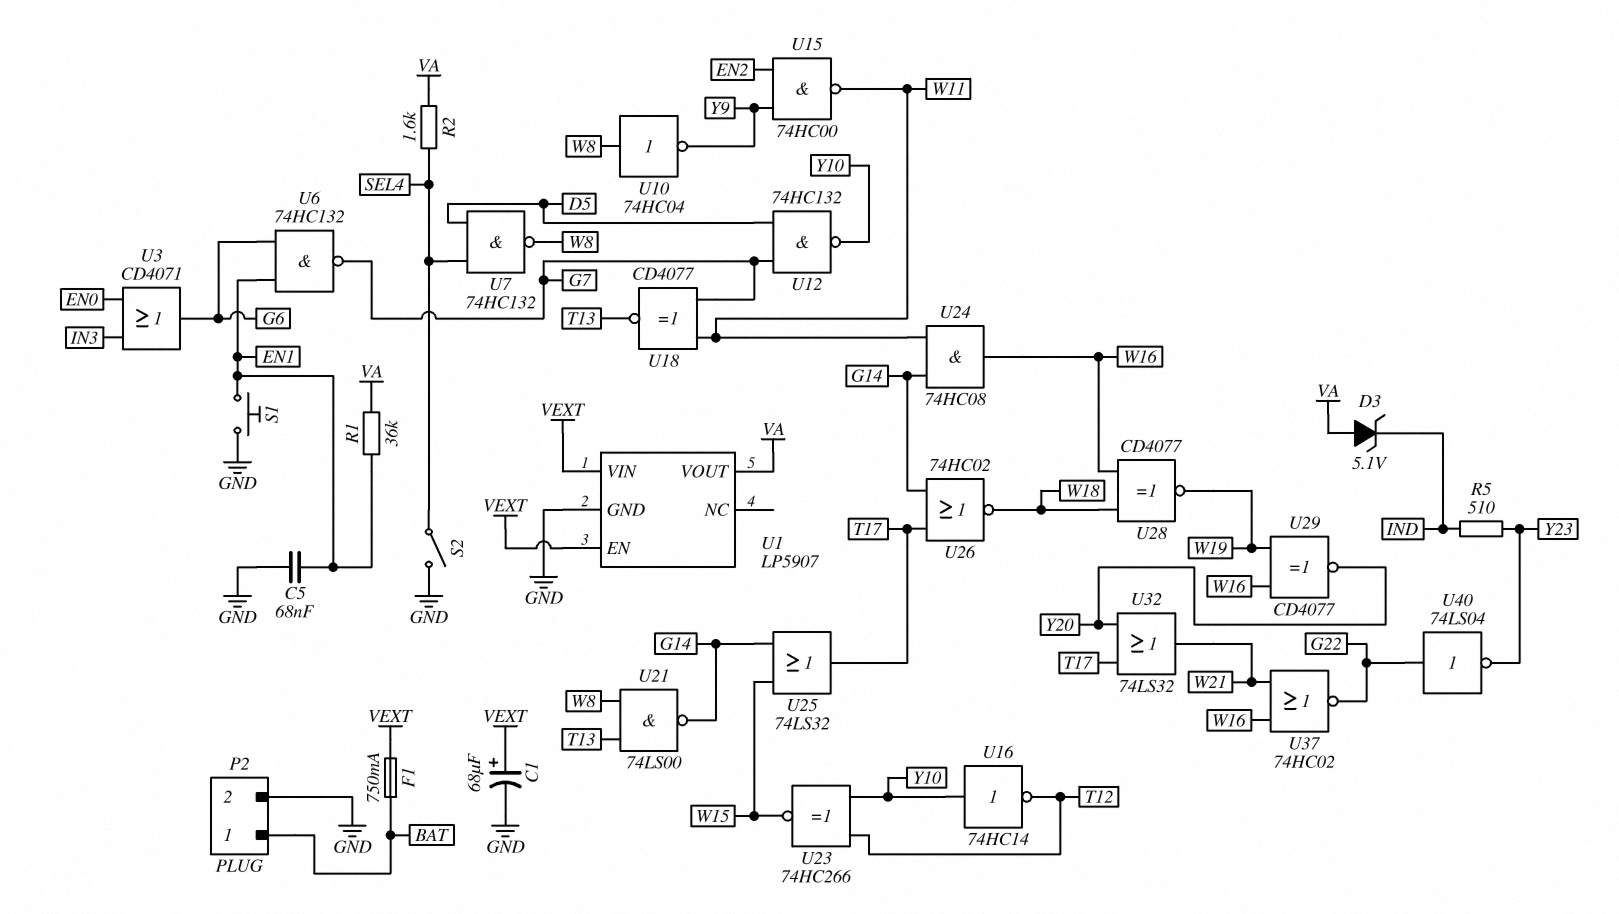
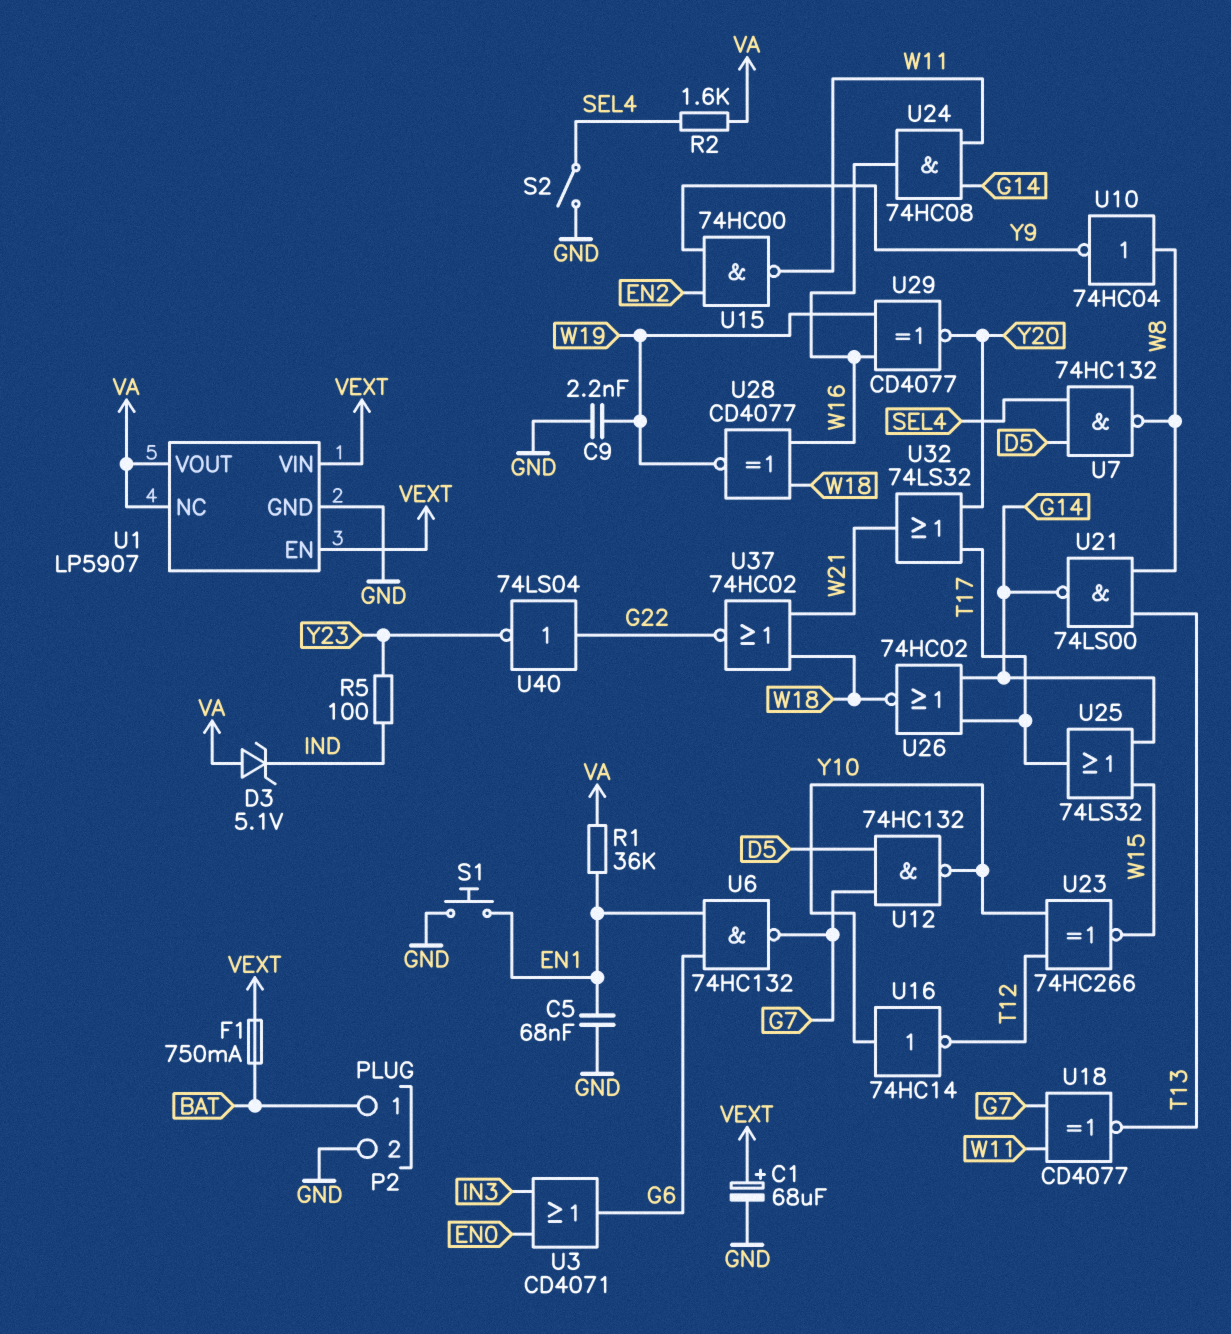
C9: none -> 2.2nF (GND, W19)
R5: 510 (IND, Y23) -> 100 (IND, Y23)
U1 pin NC: none -> VA
U37: NOR 74HC02 (in W16, in W21, out G22) -> NOR 74HC02 (in W18, in W21, out G22)

